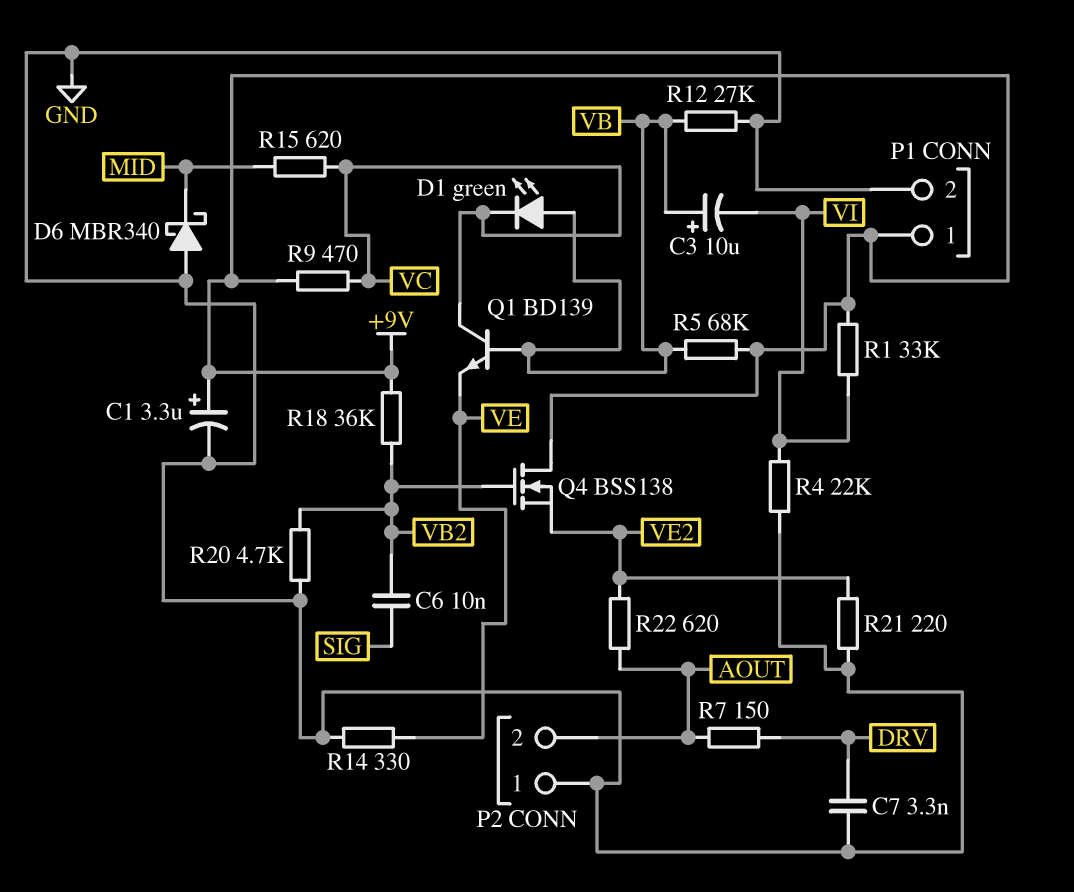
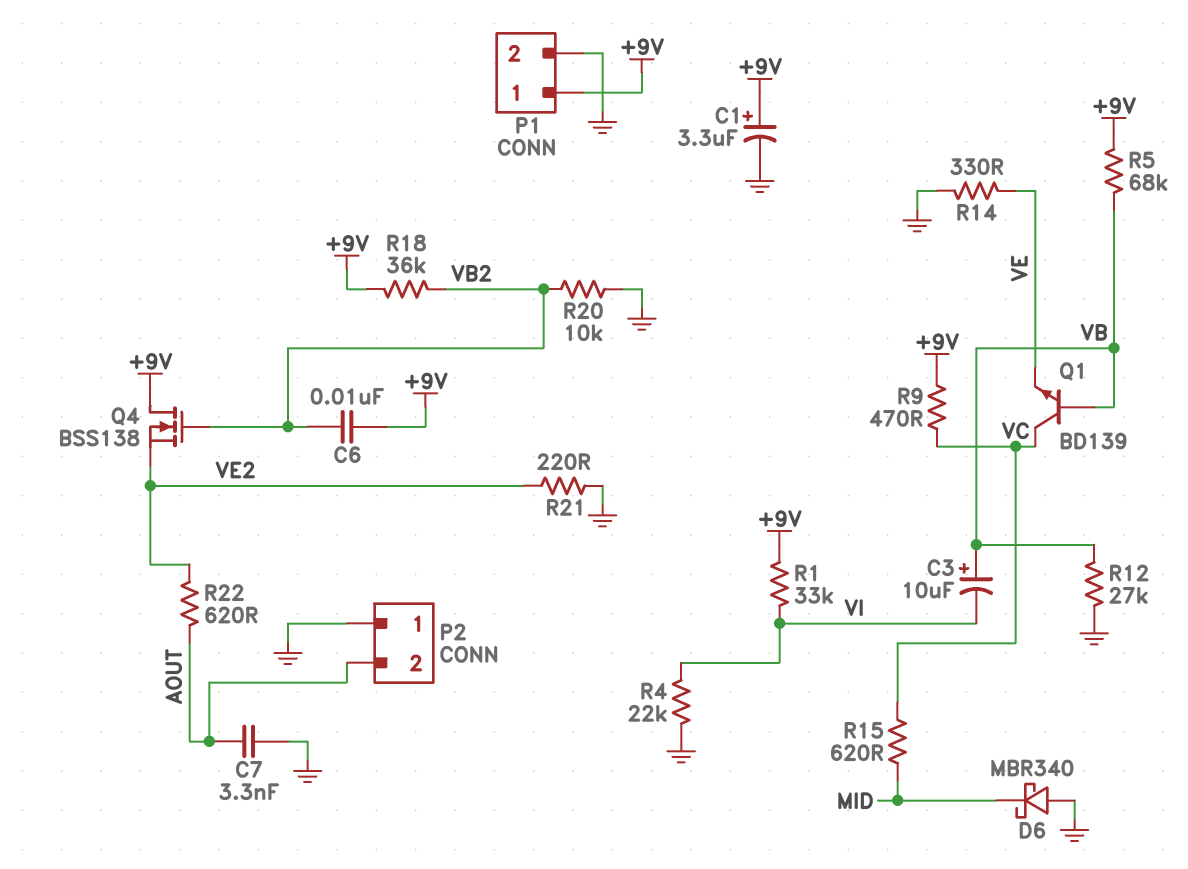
C6: 10nF (SIG, VB2) -> 10nF (+9V, VB2)
C7: 3.3nF (DRV, GND) -> 3.3nF (AOUT, GND)
D1: LED green (A VB, K VC) -> none
R7: 150 (AOUT, DRV) -> none
R20: 4.7k (GND, VB2) -> 10k (GND, VB2)

